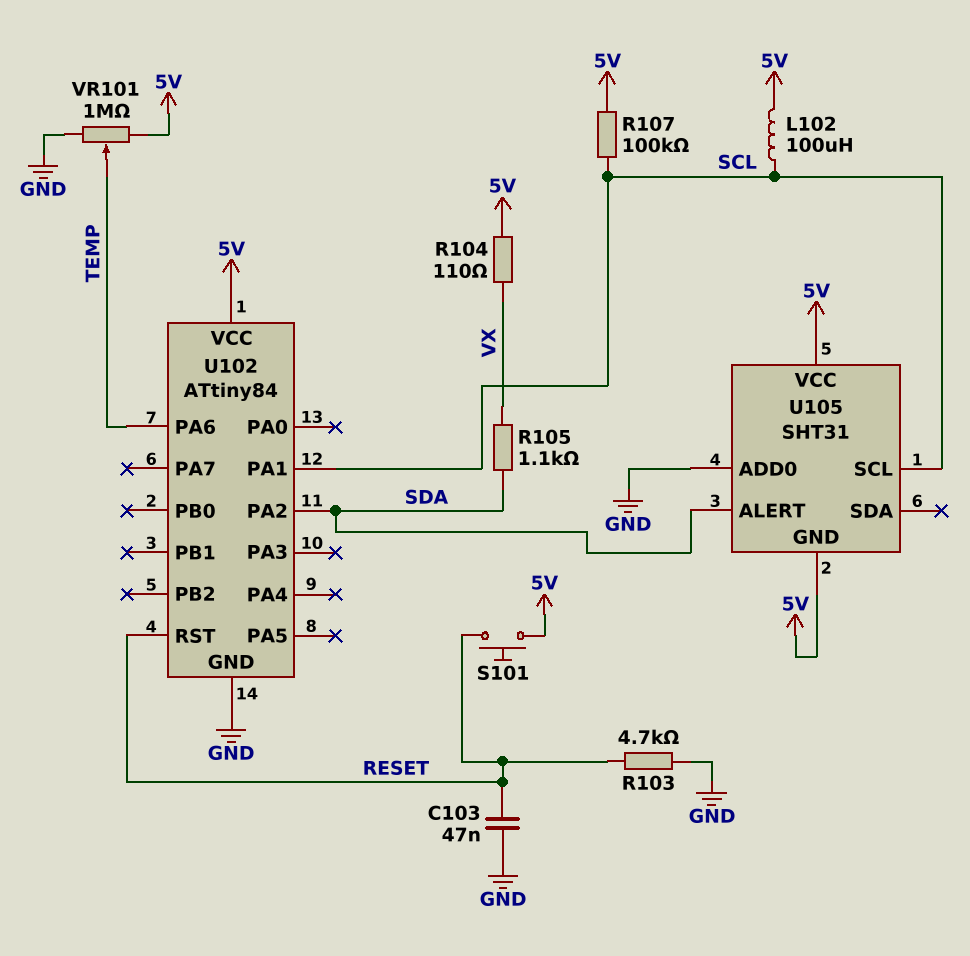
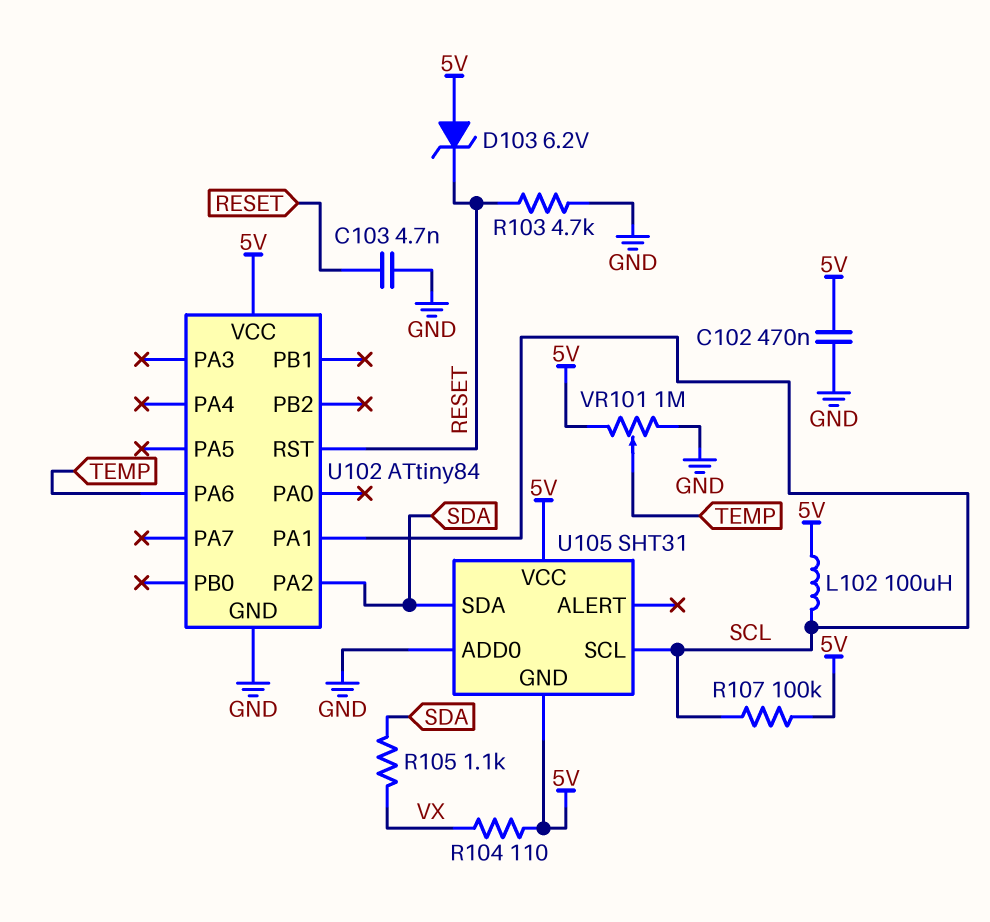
C102: none -> 470nF (5V, GND)
C103: 47nF (GND, RESET) -> 4.7nF (GND, RESET)
D103: none -> zener 6.2V (A 5V, K RESET)
S101: button (5V, RESET) -> none
U105 pin ALERT: SDA -> none
U105 pin SDA: none -> SDA

